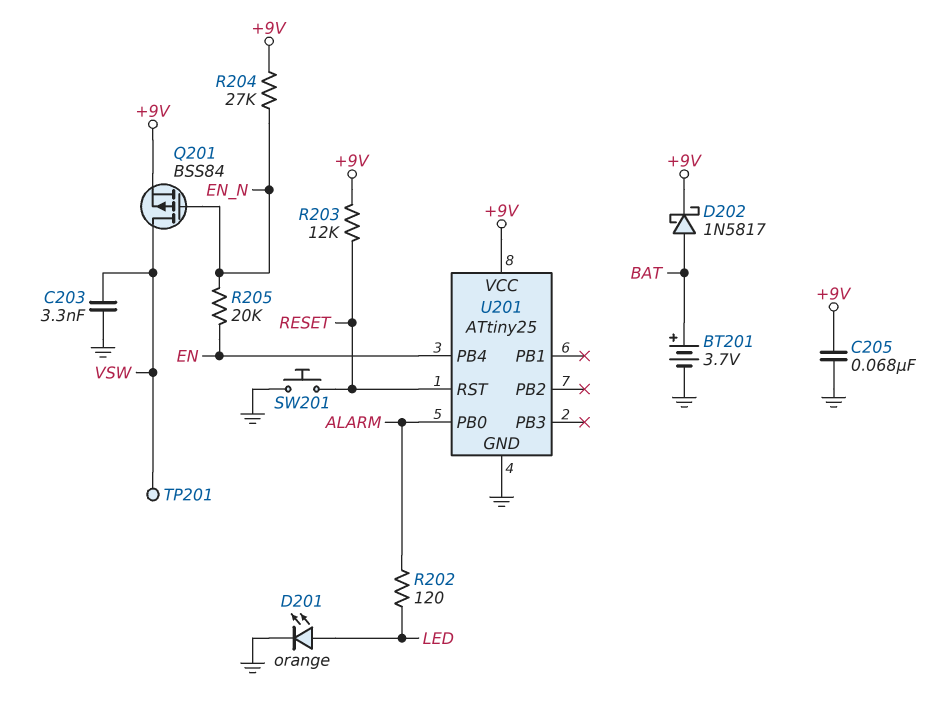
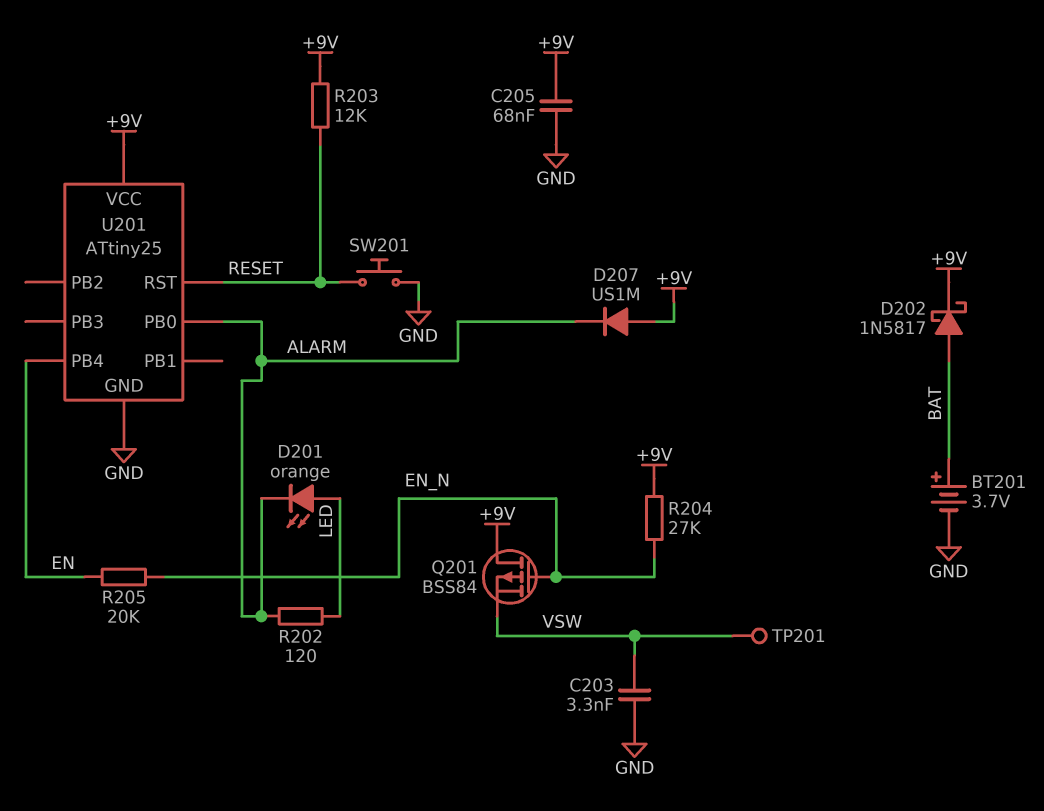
D201: LED orange (A LED, K GND) -> LED orange (A LED, K ALARM)
D207: none -> diode US1M (A +9V, K ALARM)
Q201: PMOS BSS84 (G EN_N, D VSW, S +9V) -> PMOS BSS84 (G EN_N, D +9V, S VSW)

